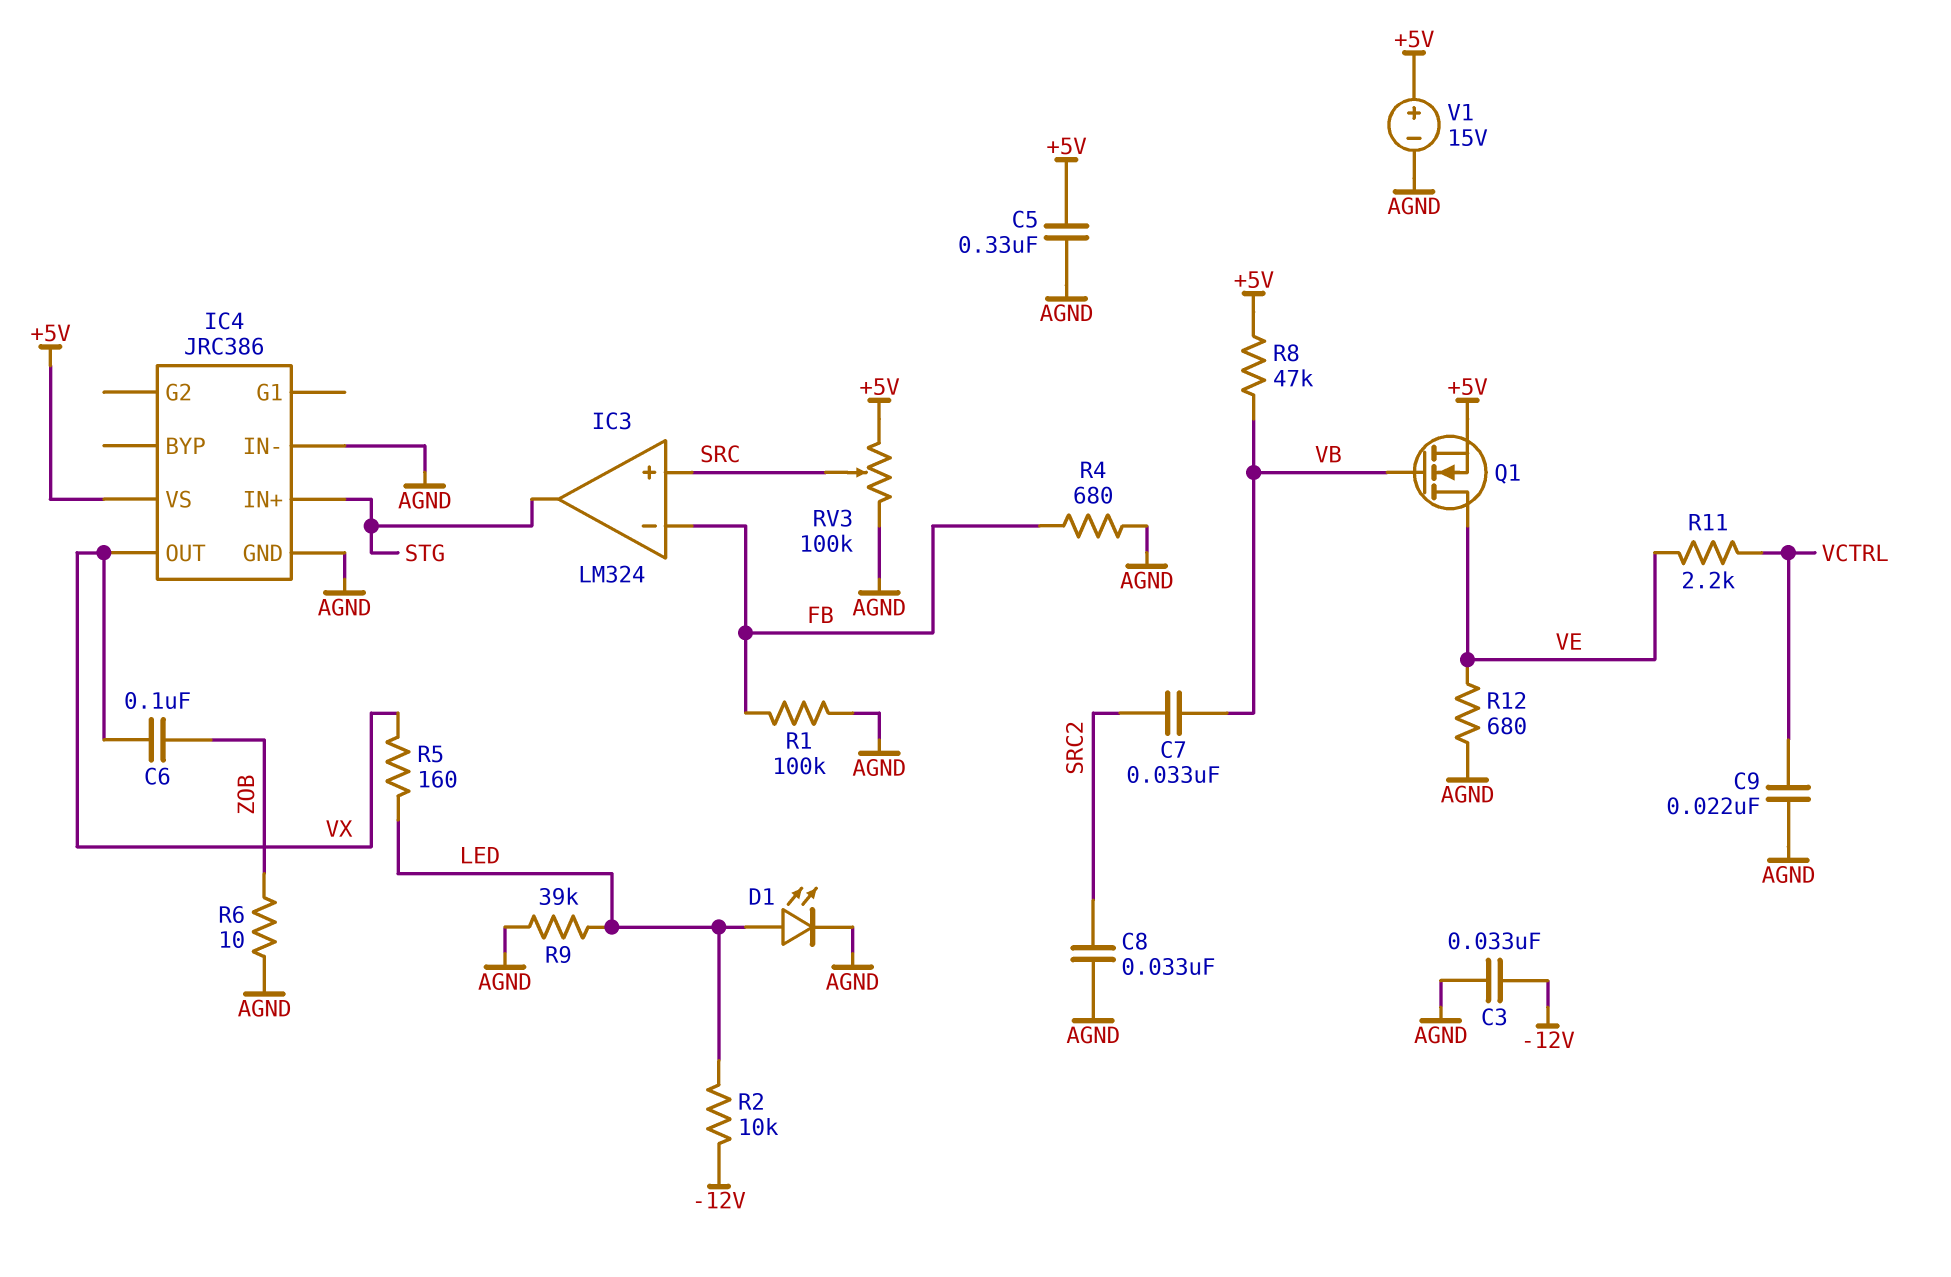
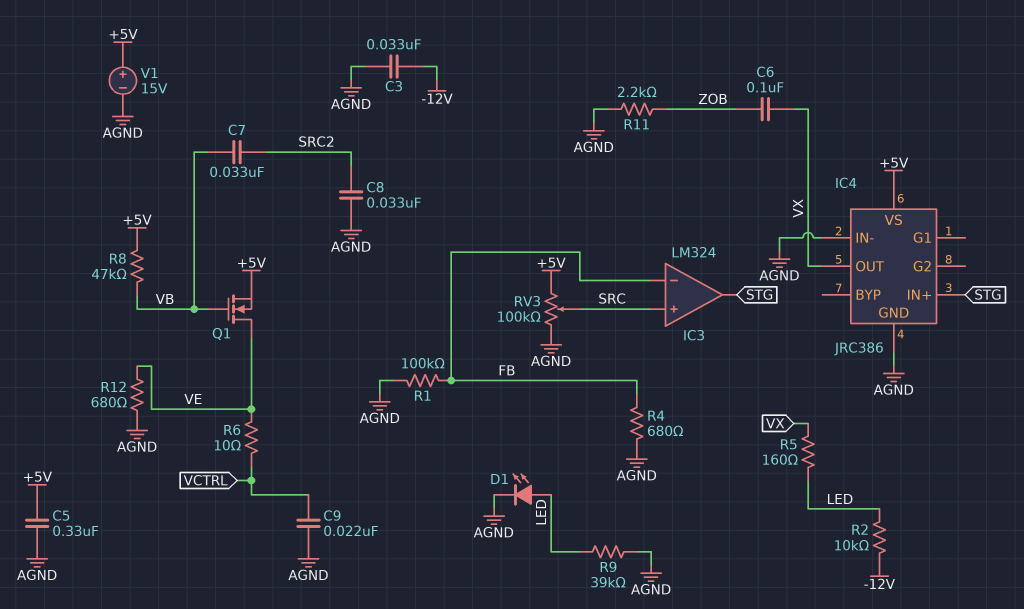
R6: 10 (AGND, ZOB) -> 10 (VCTRL, VE)
R11: 2.2k (VCTRL, VE) -> 2.2k (AGND, ZOB)

